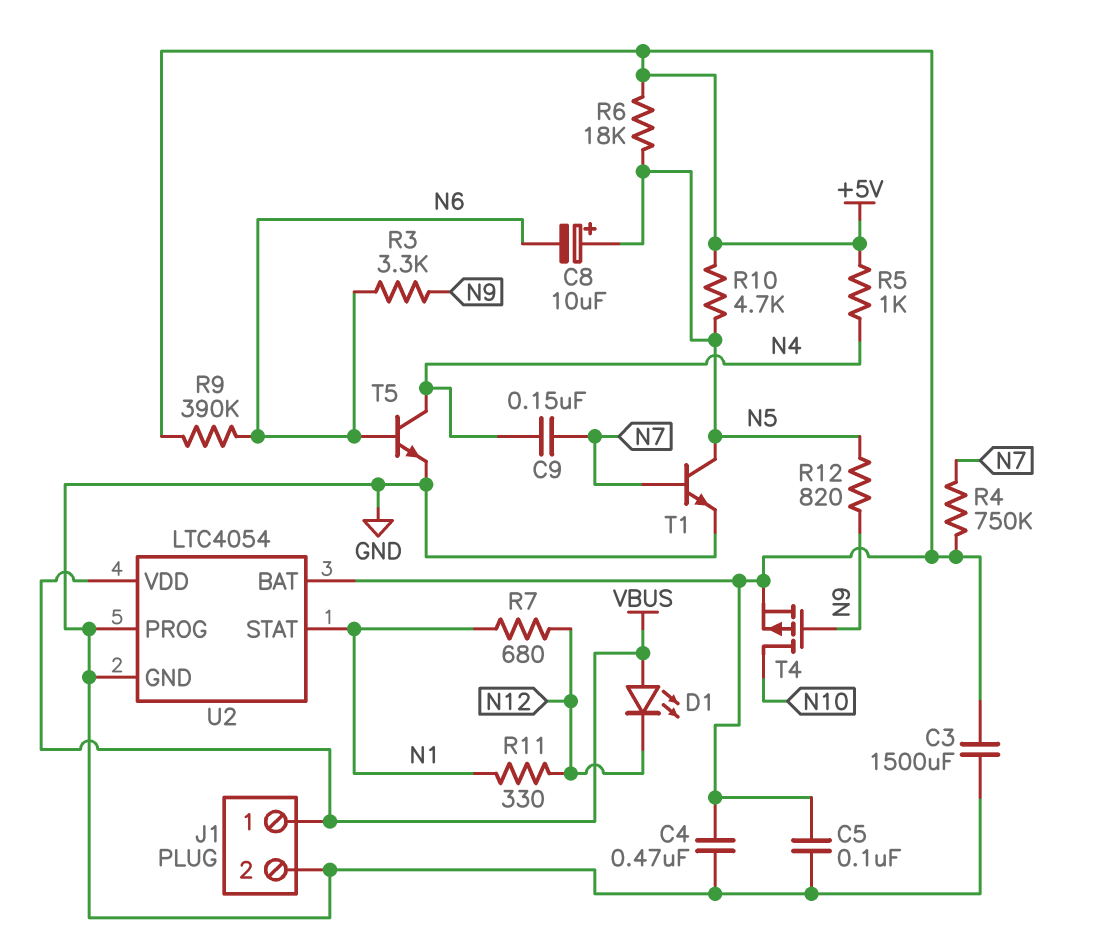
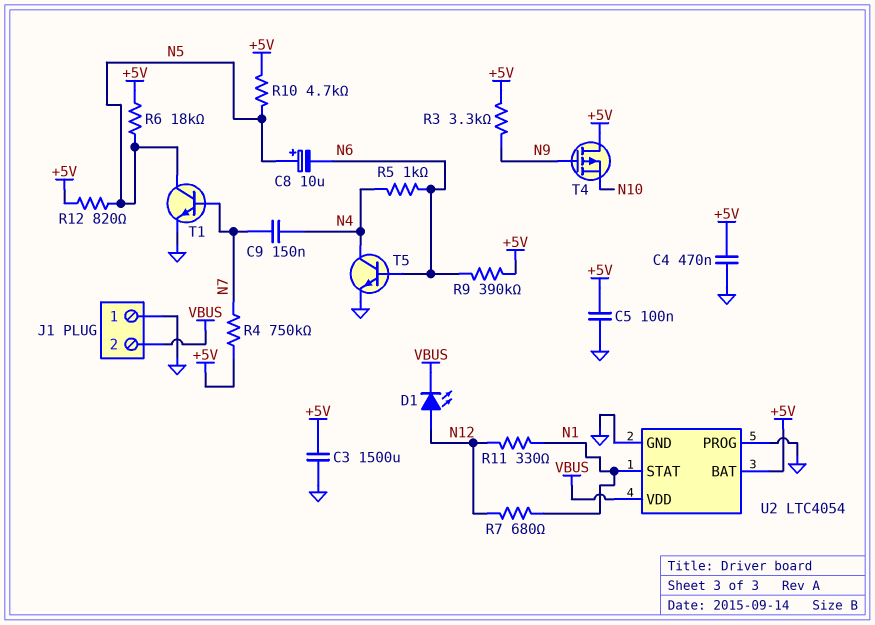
D1: LED (A VBUS, K N12) -> LED (A N12, K VBUS)
J1 pin 1: VBUS -> GND
J1 pin 2: GND -> VBUS
R3: 3.3k (N6, N9) -> 3.3k (+5V, N9)
R5: 1k (+5V, N4) -> 1k (N4, N6)
R12: 820 (N5, N9) -> 820 (+5V, N5)
T4: PMOS (G N9, D N10, S +5V) -> PMOS (G N9, D +5V, S N10)

